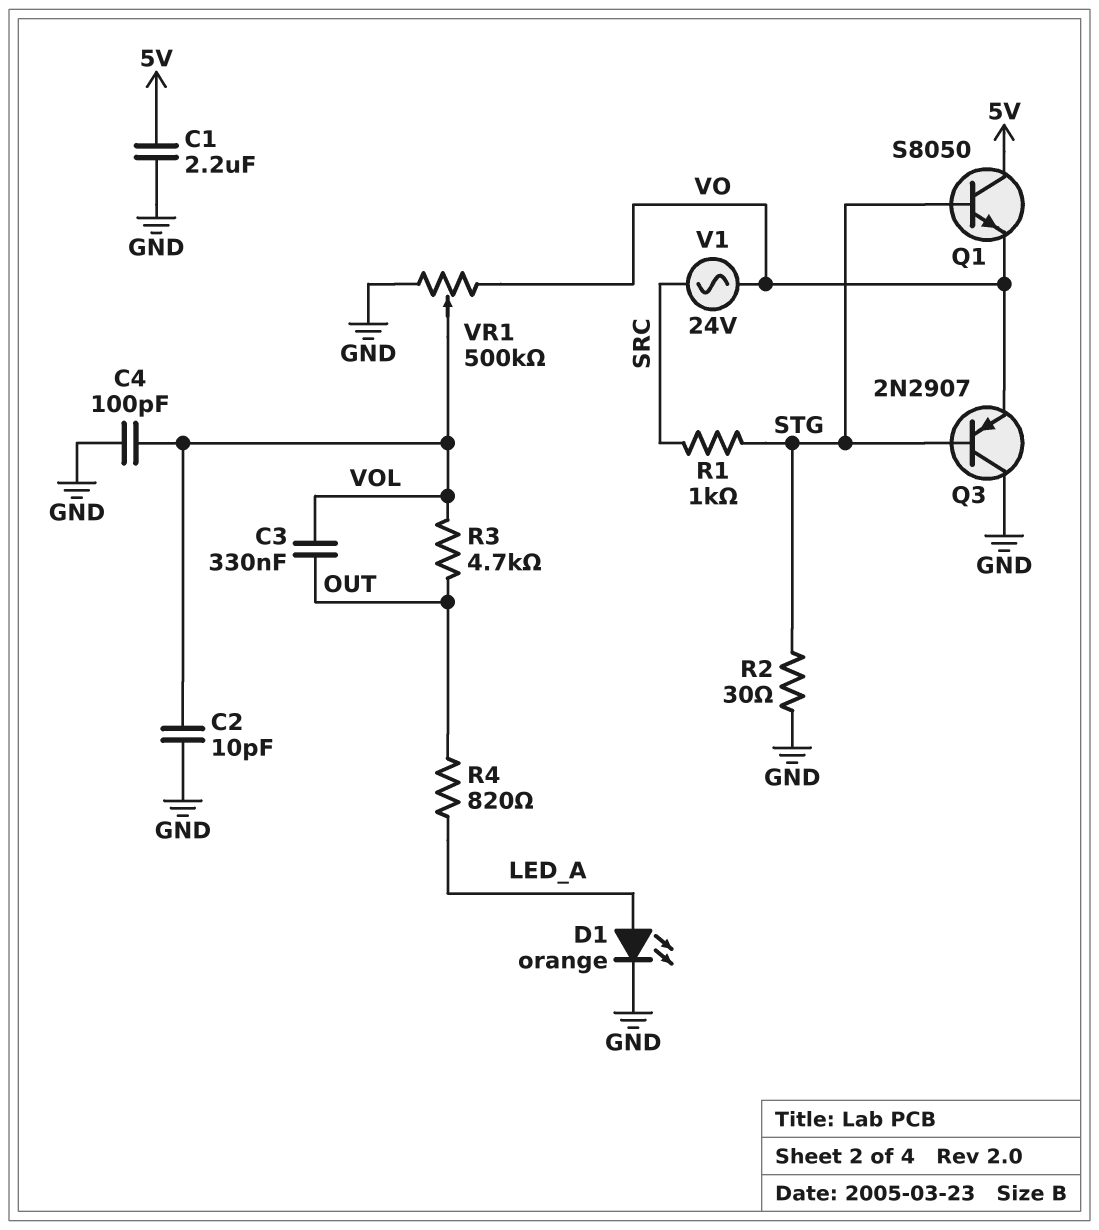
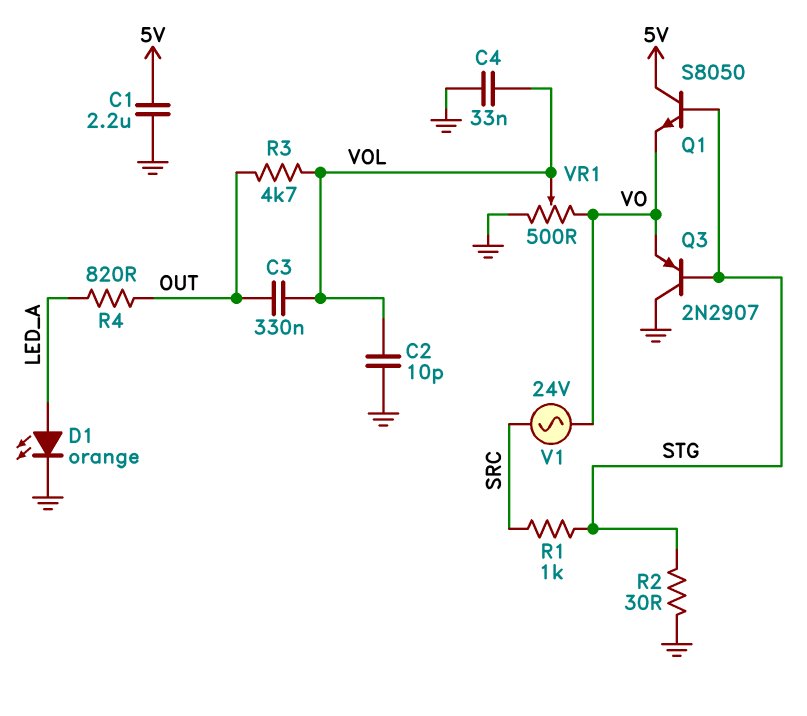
C4: 100pF (GND, VOL) -> 33nF (GND, VOL)
VR1: 500k (GND, VO, wiper VOL) -> 500 (GND, VO, wiper VOL)

